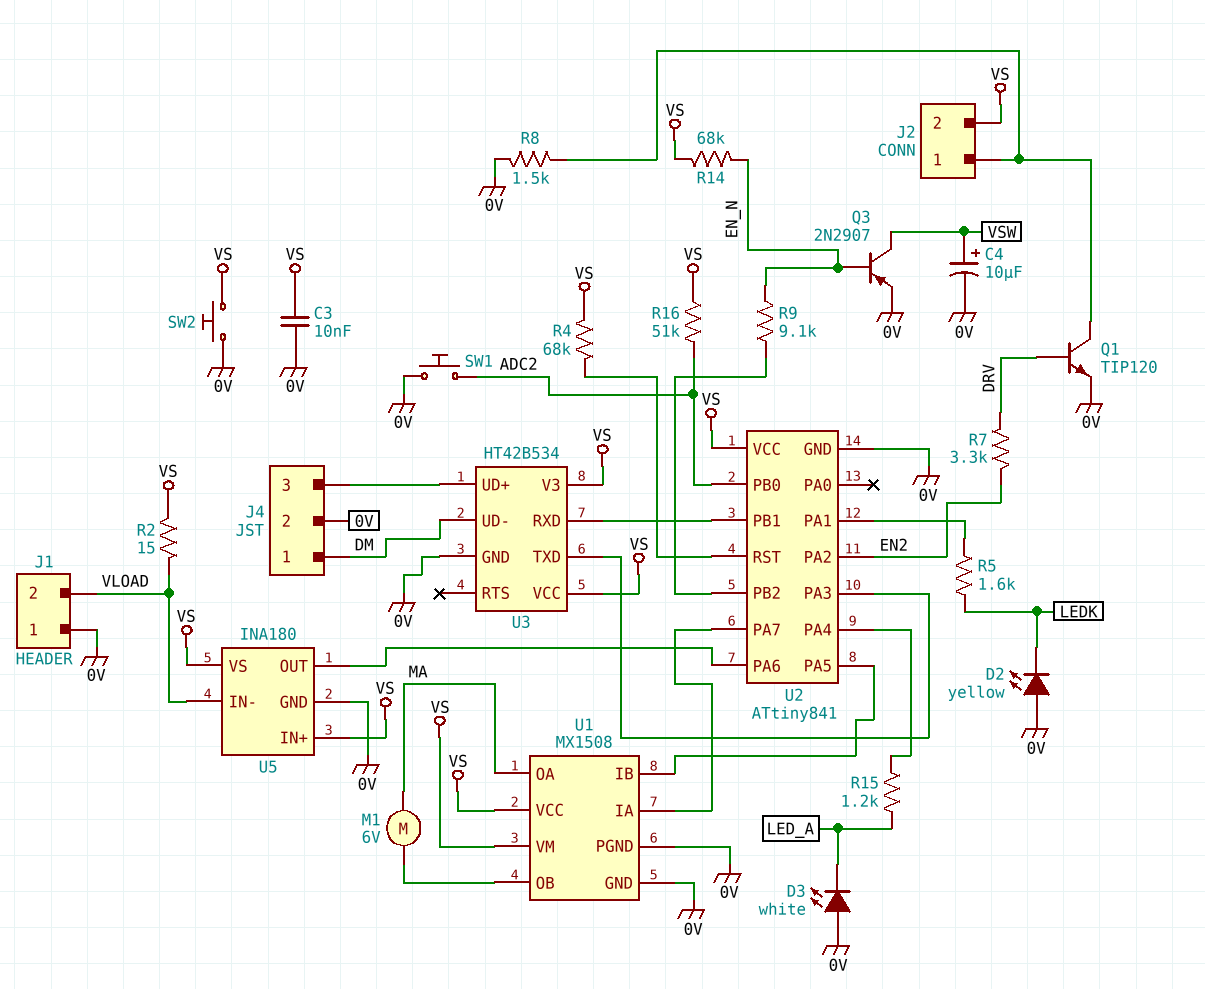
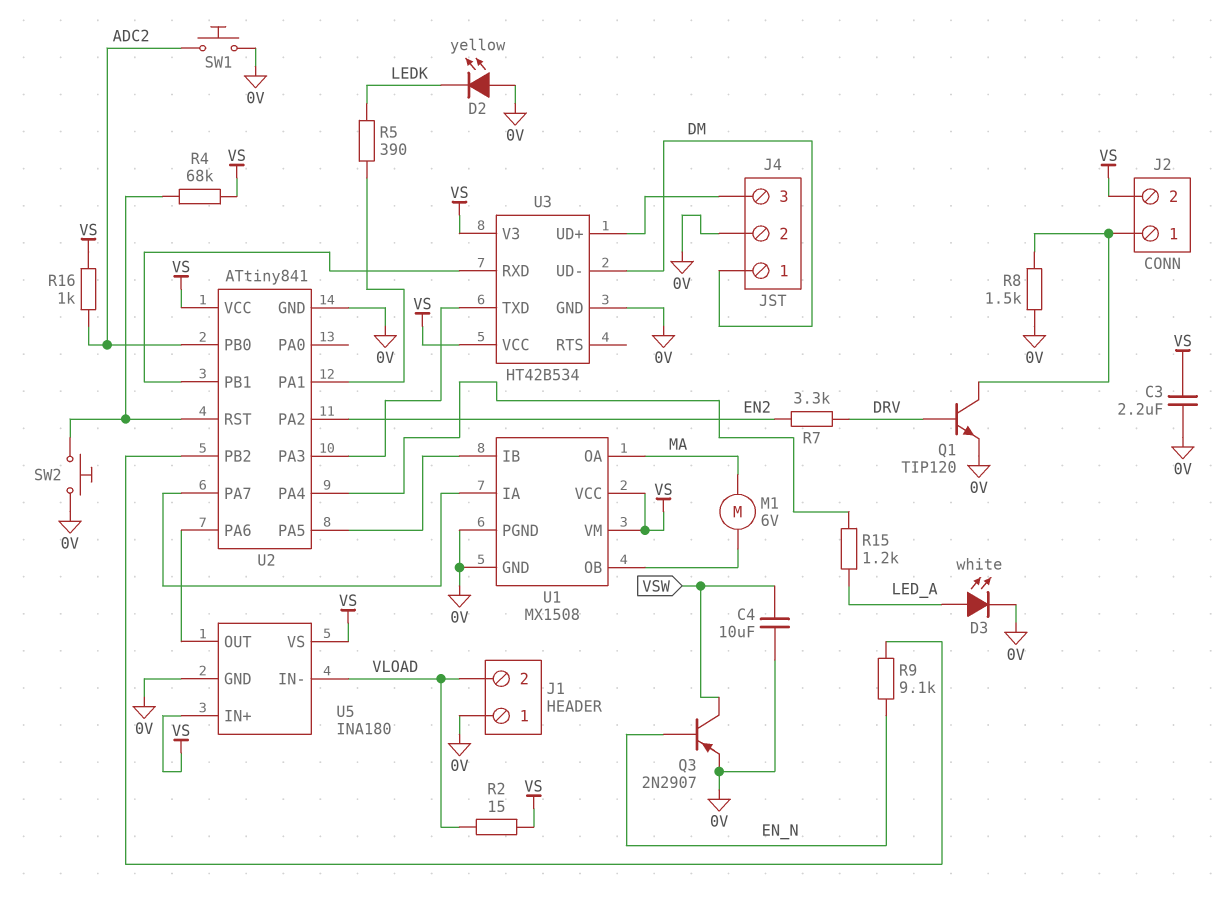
C3: 10nF (0V, VS) -> 2.2uF (0V, VS)
C4: 10uF (plus VSW, minus 0V) -> 10uF (0V, VSW)
D3: LED white (A 0V, K LED_A) -> LED white (A LED_A, K 0V)
R5: 1.6k (LEDK, U2/PA1) -> 390 (LEDK, U2/PA1)
R14: 68k (EN_N, VS) -> none
R16: 51k (ADC2, VS) -> 1k (ADC2, VS)
SW2: button (0V, VS) -> button (0V, U2/RST)

